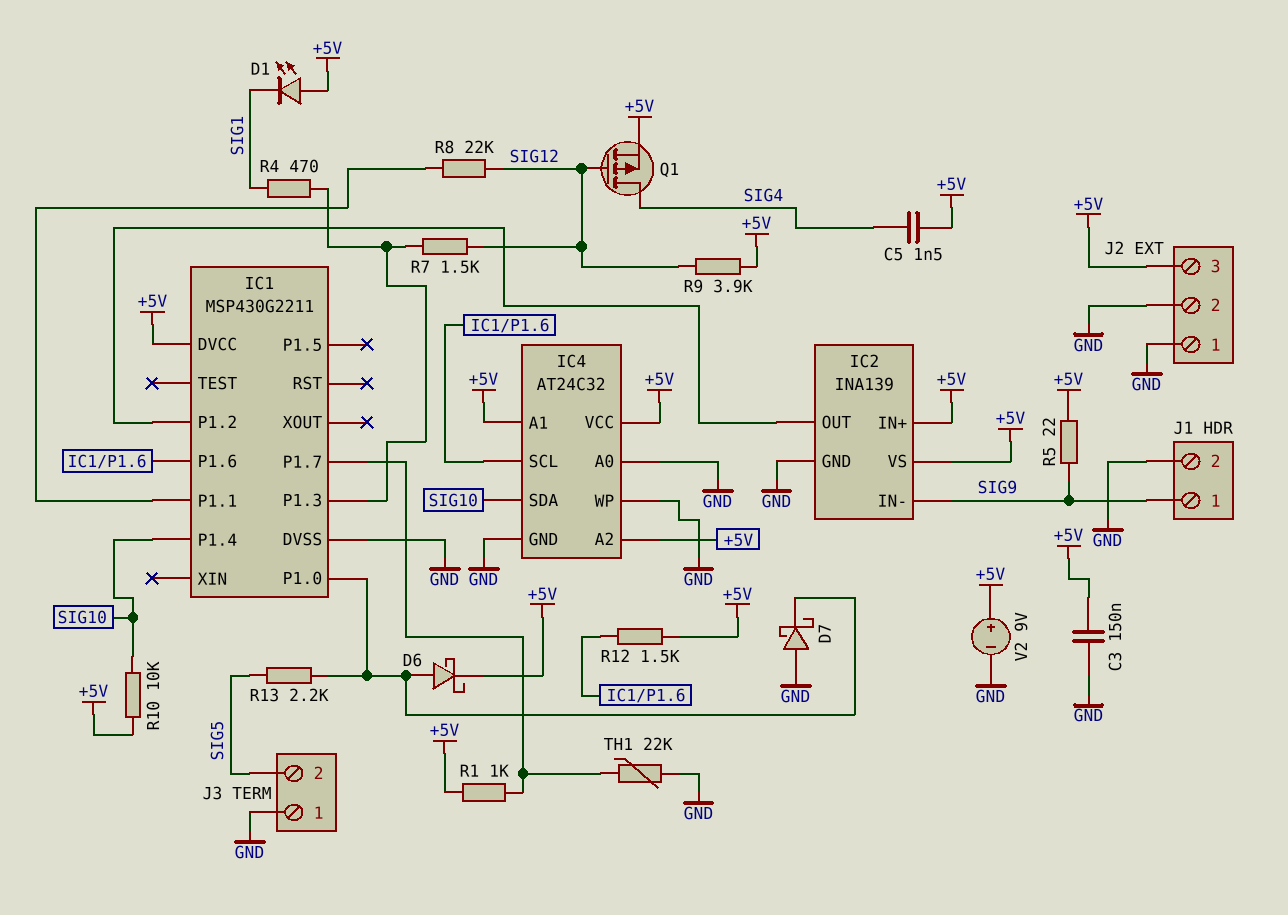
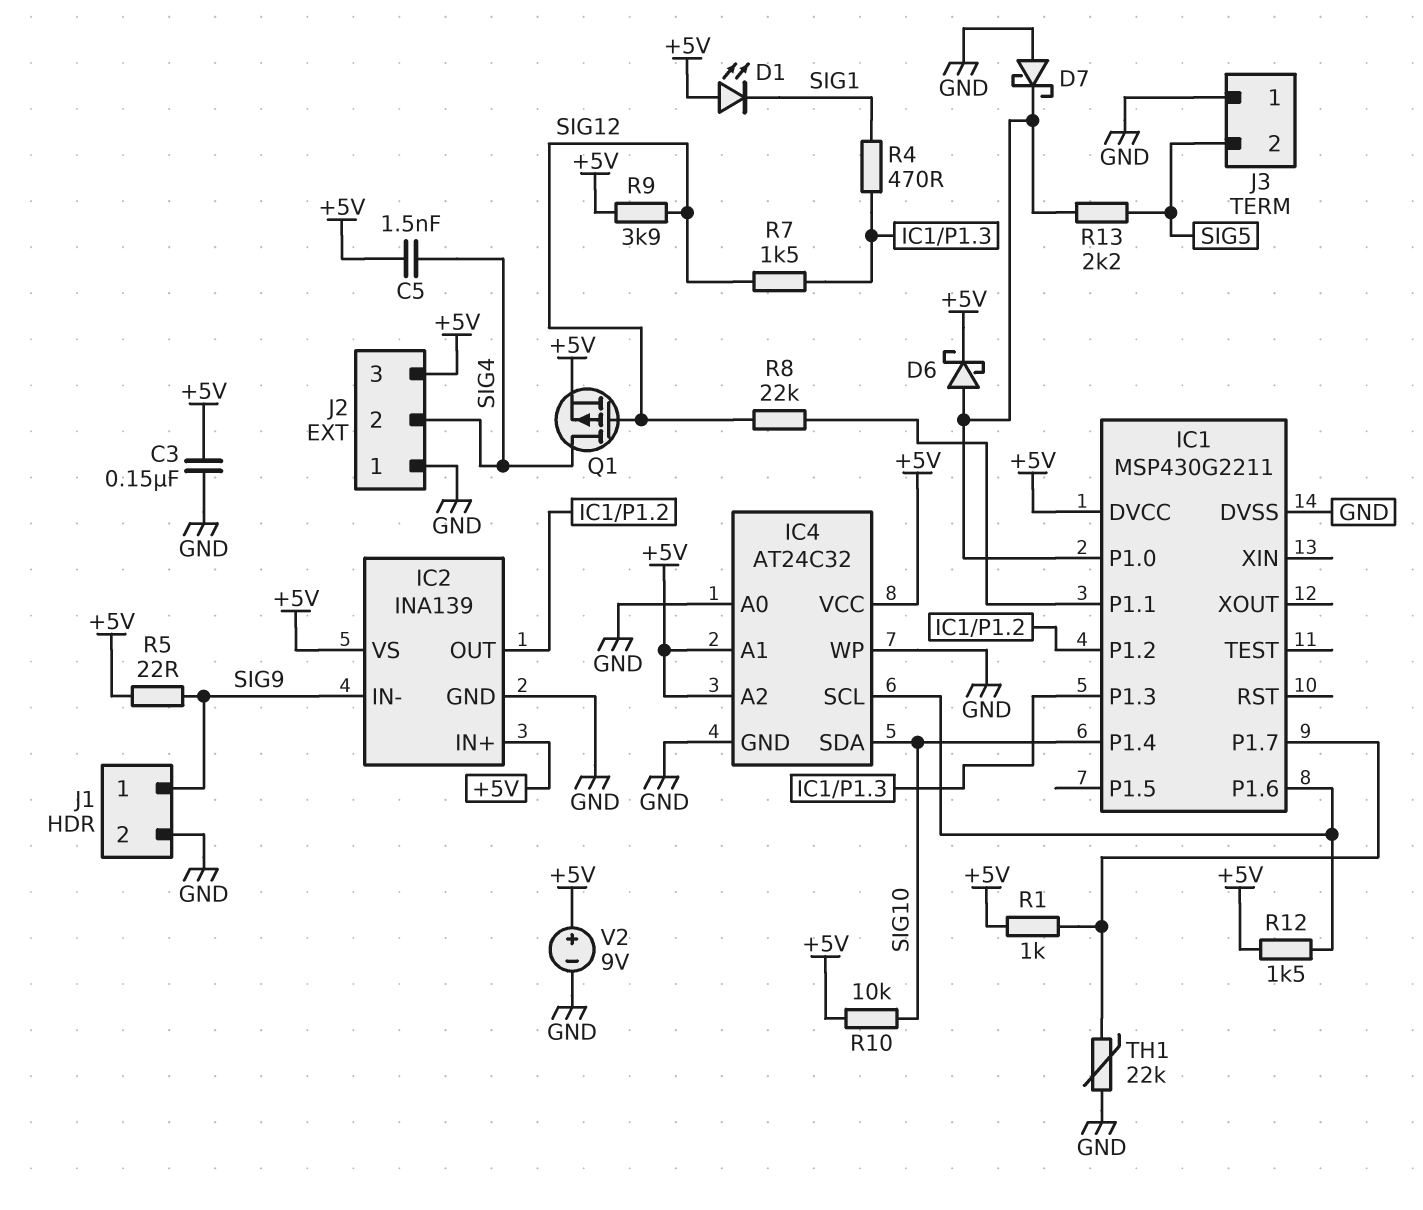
J2 pin 2: GND -> SIG4

